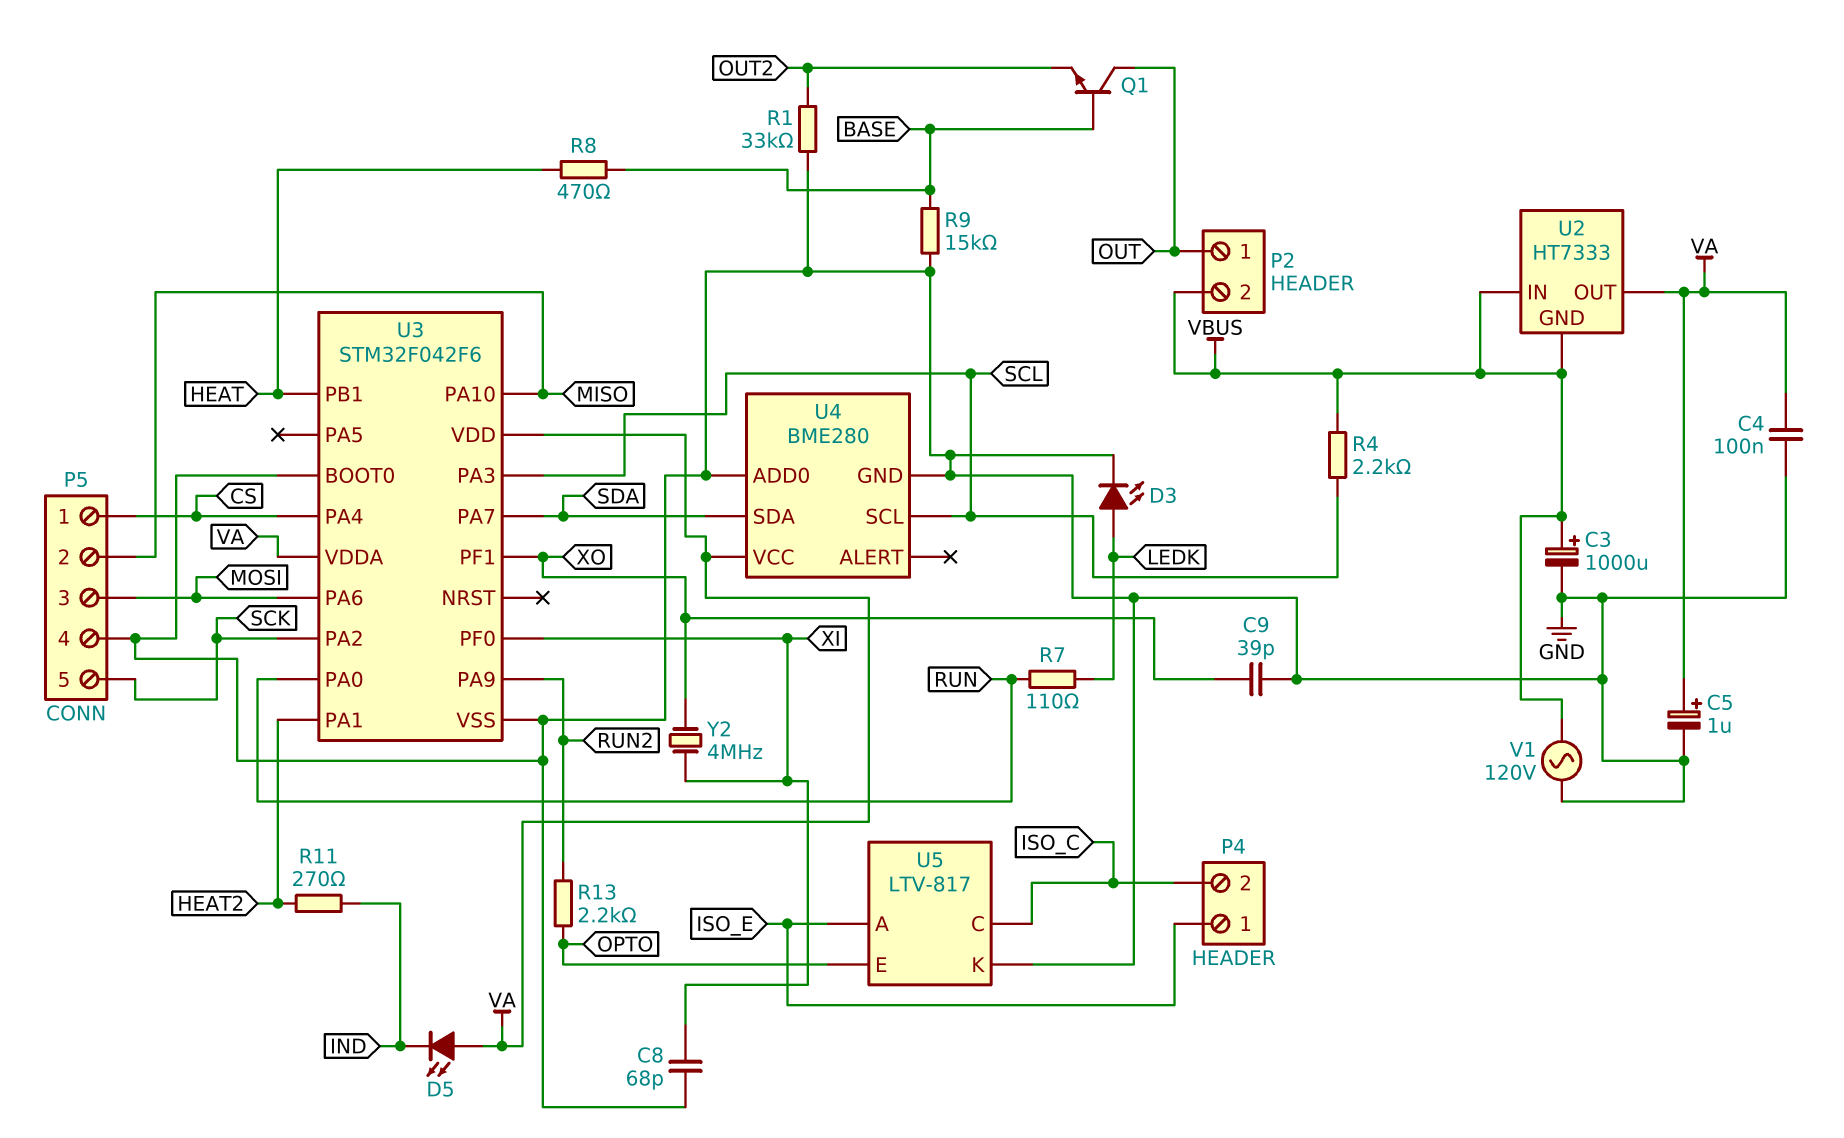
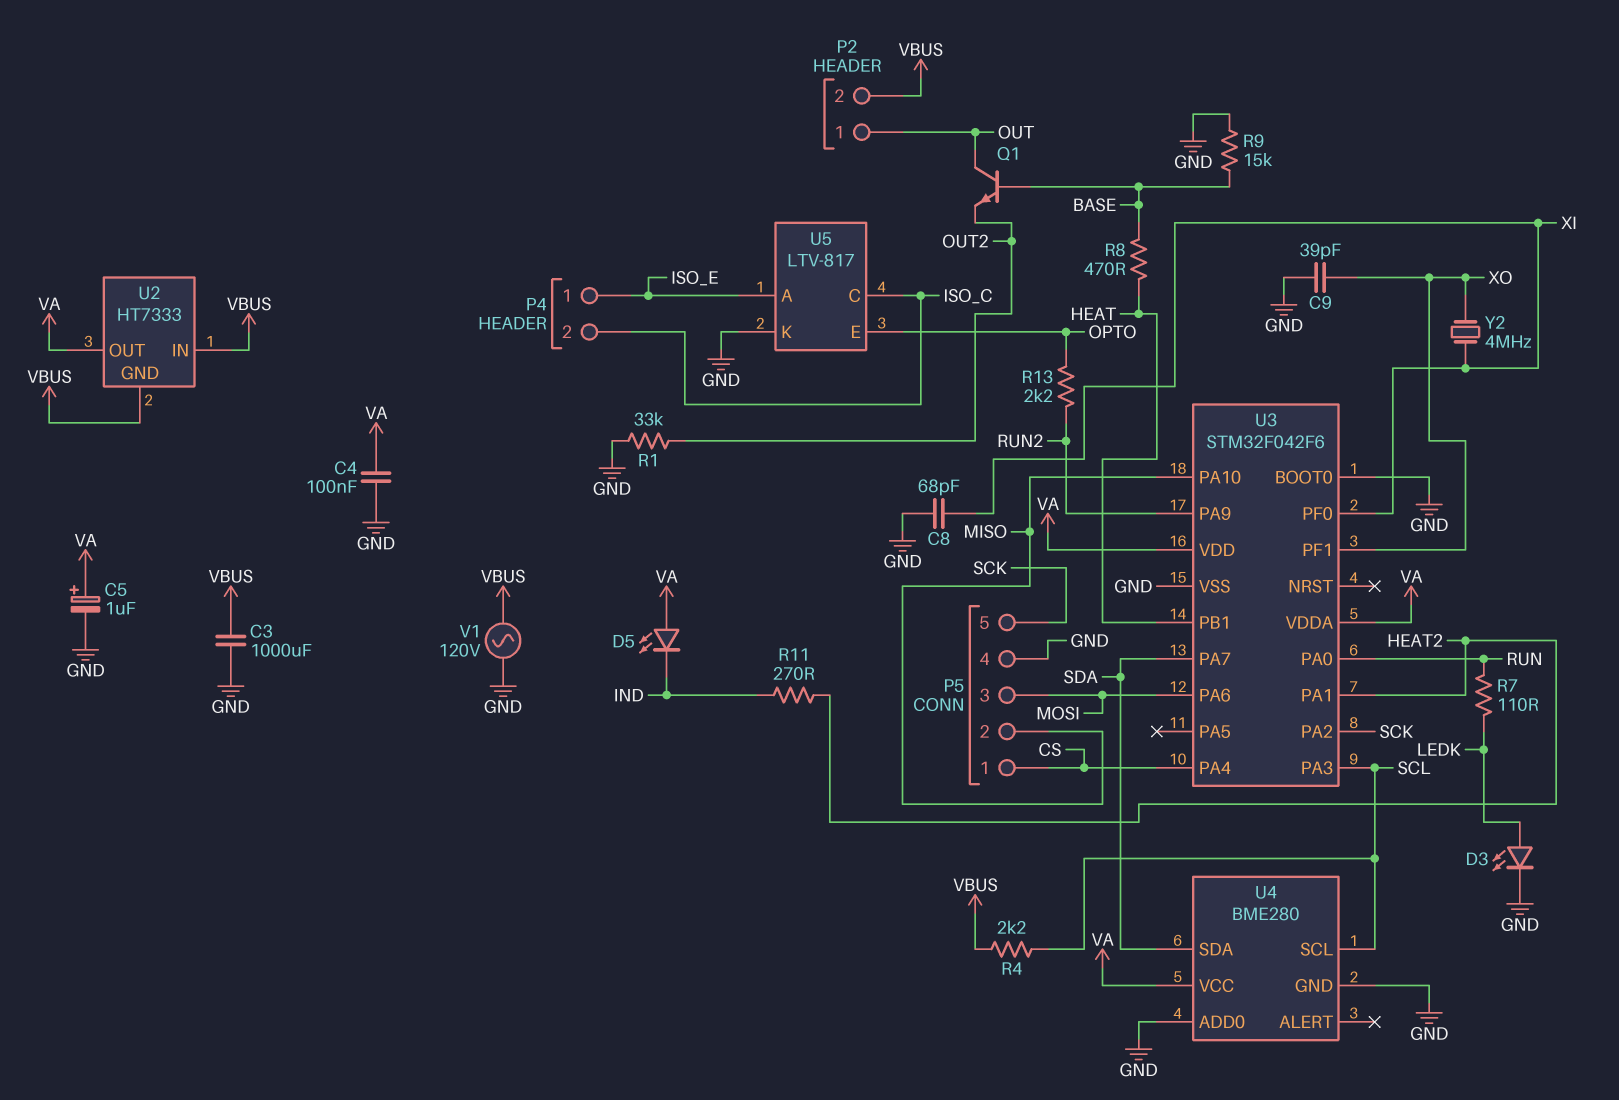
C3: 1000uF (plus VBUS, minus GND) -> 1000uF (GND, VBUS)

